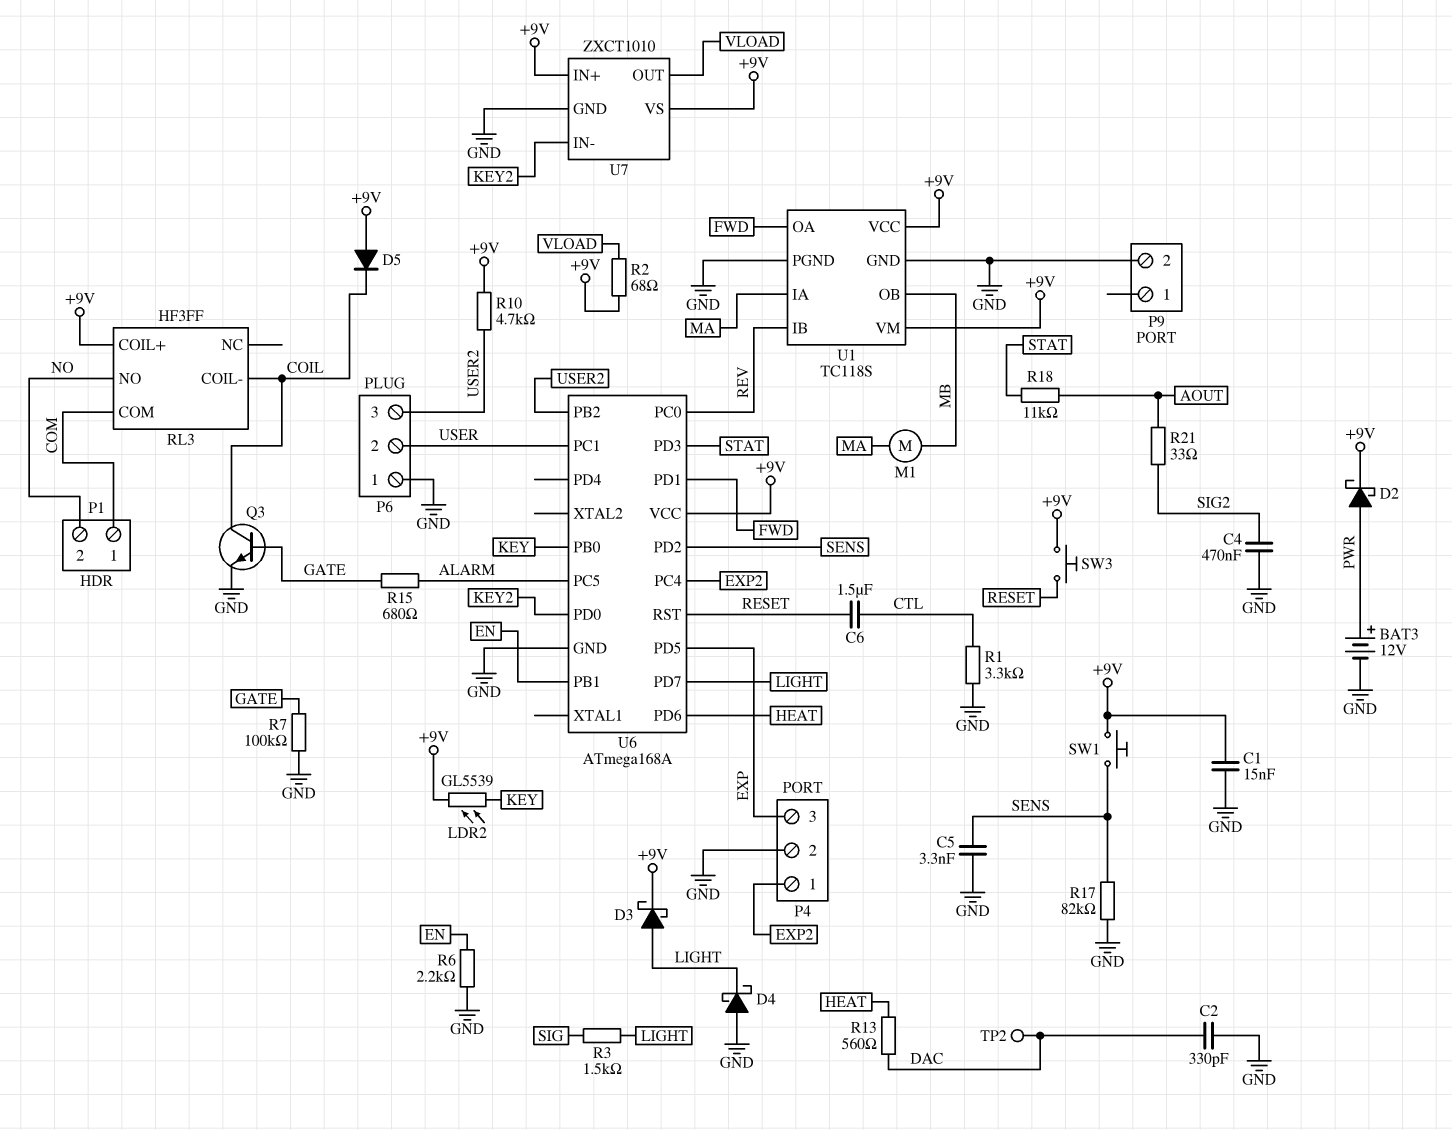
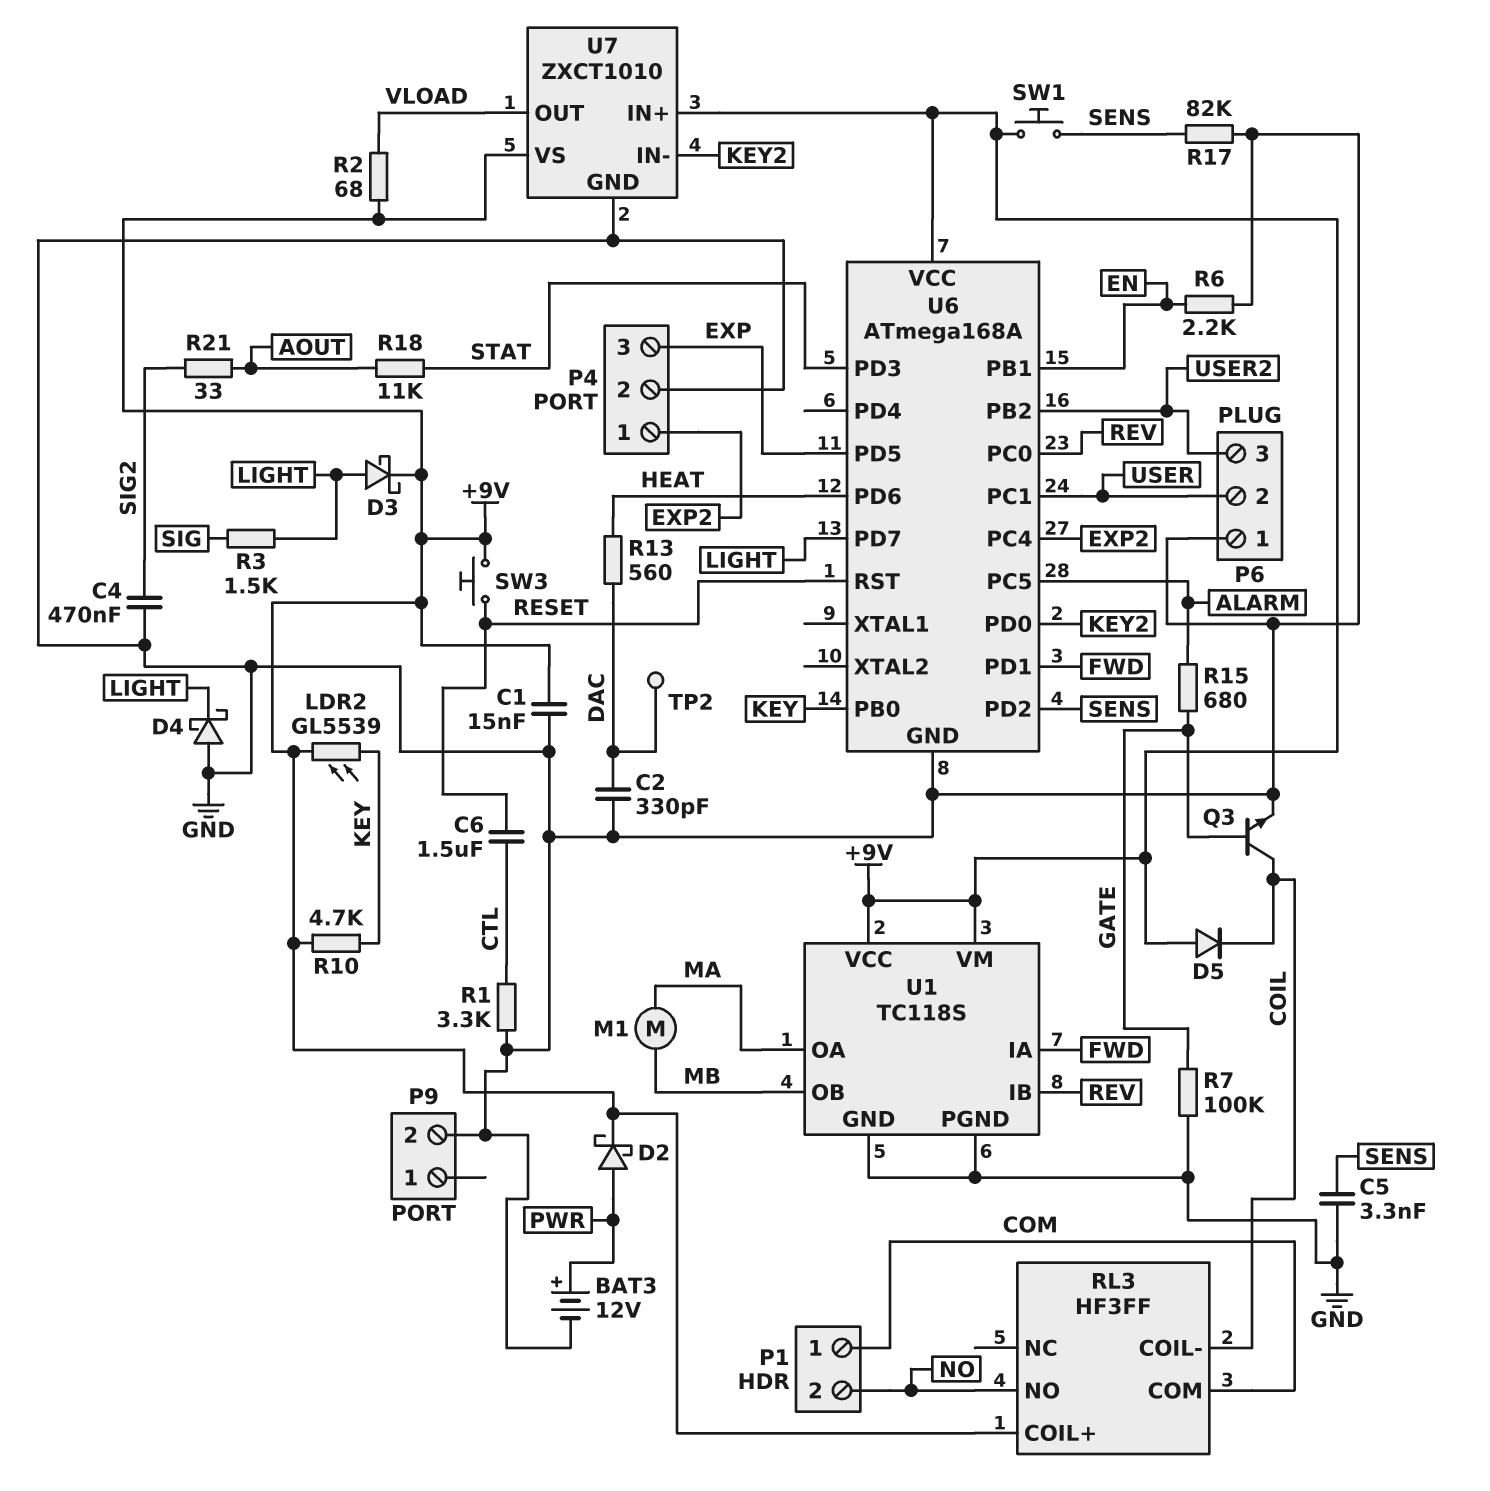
R10: 4.7k (+9V, USER2) -> 4.7k (+9V, KEY)
U1 pin IA: MA -> FWD
U1 pin OA: FWD -> MA

